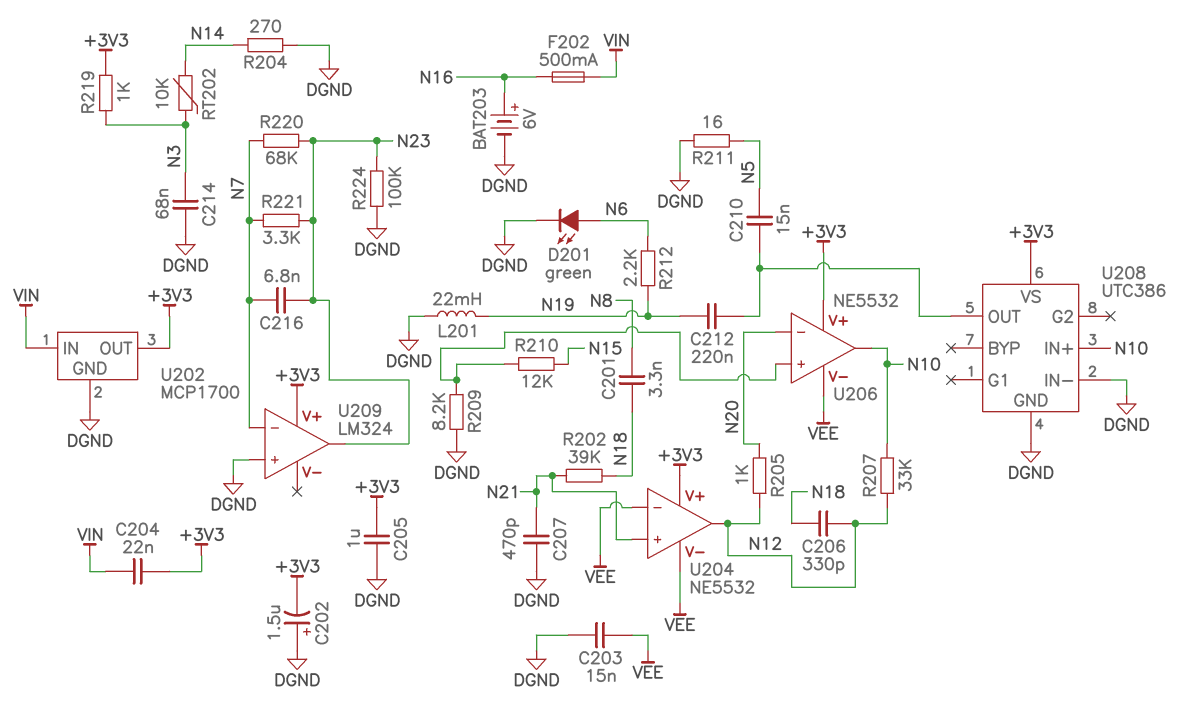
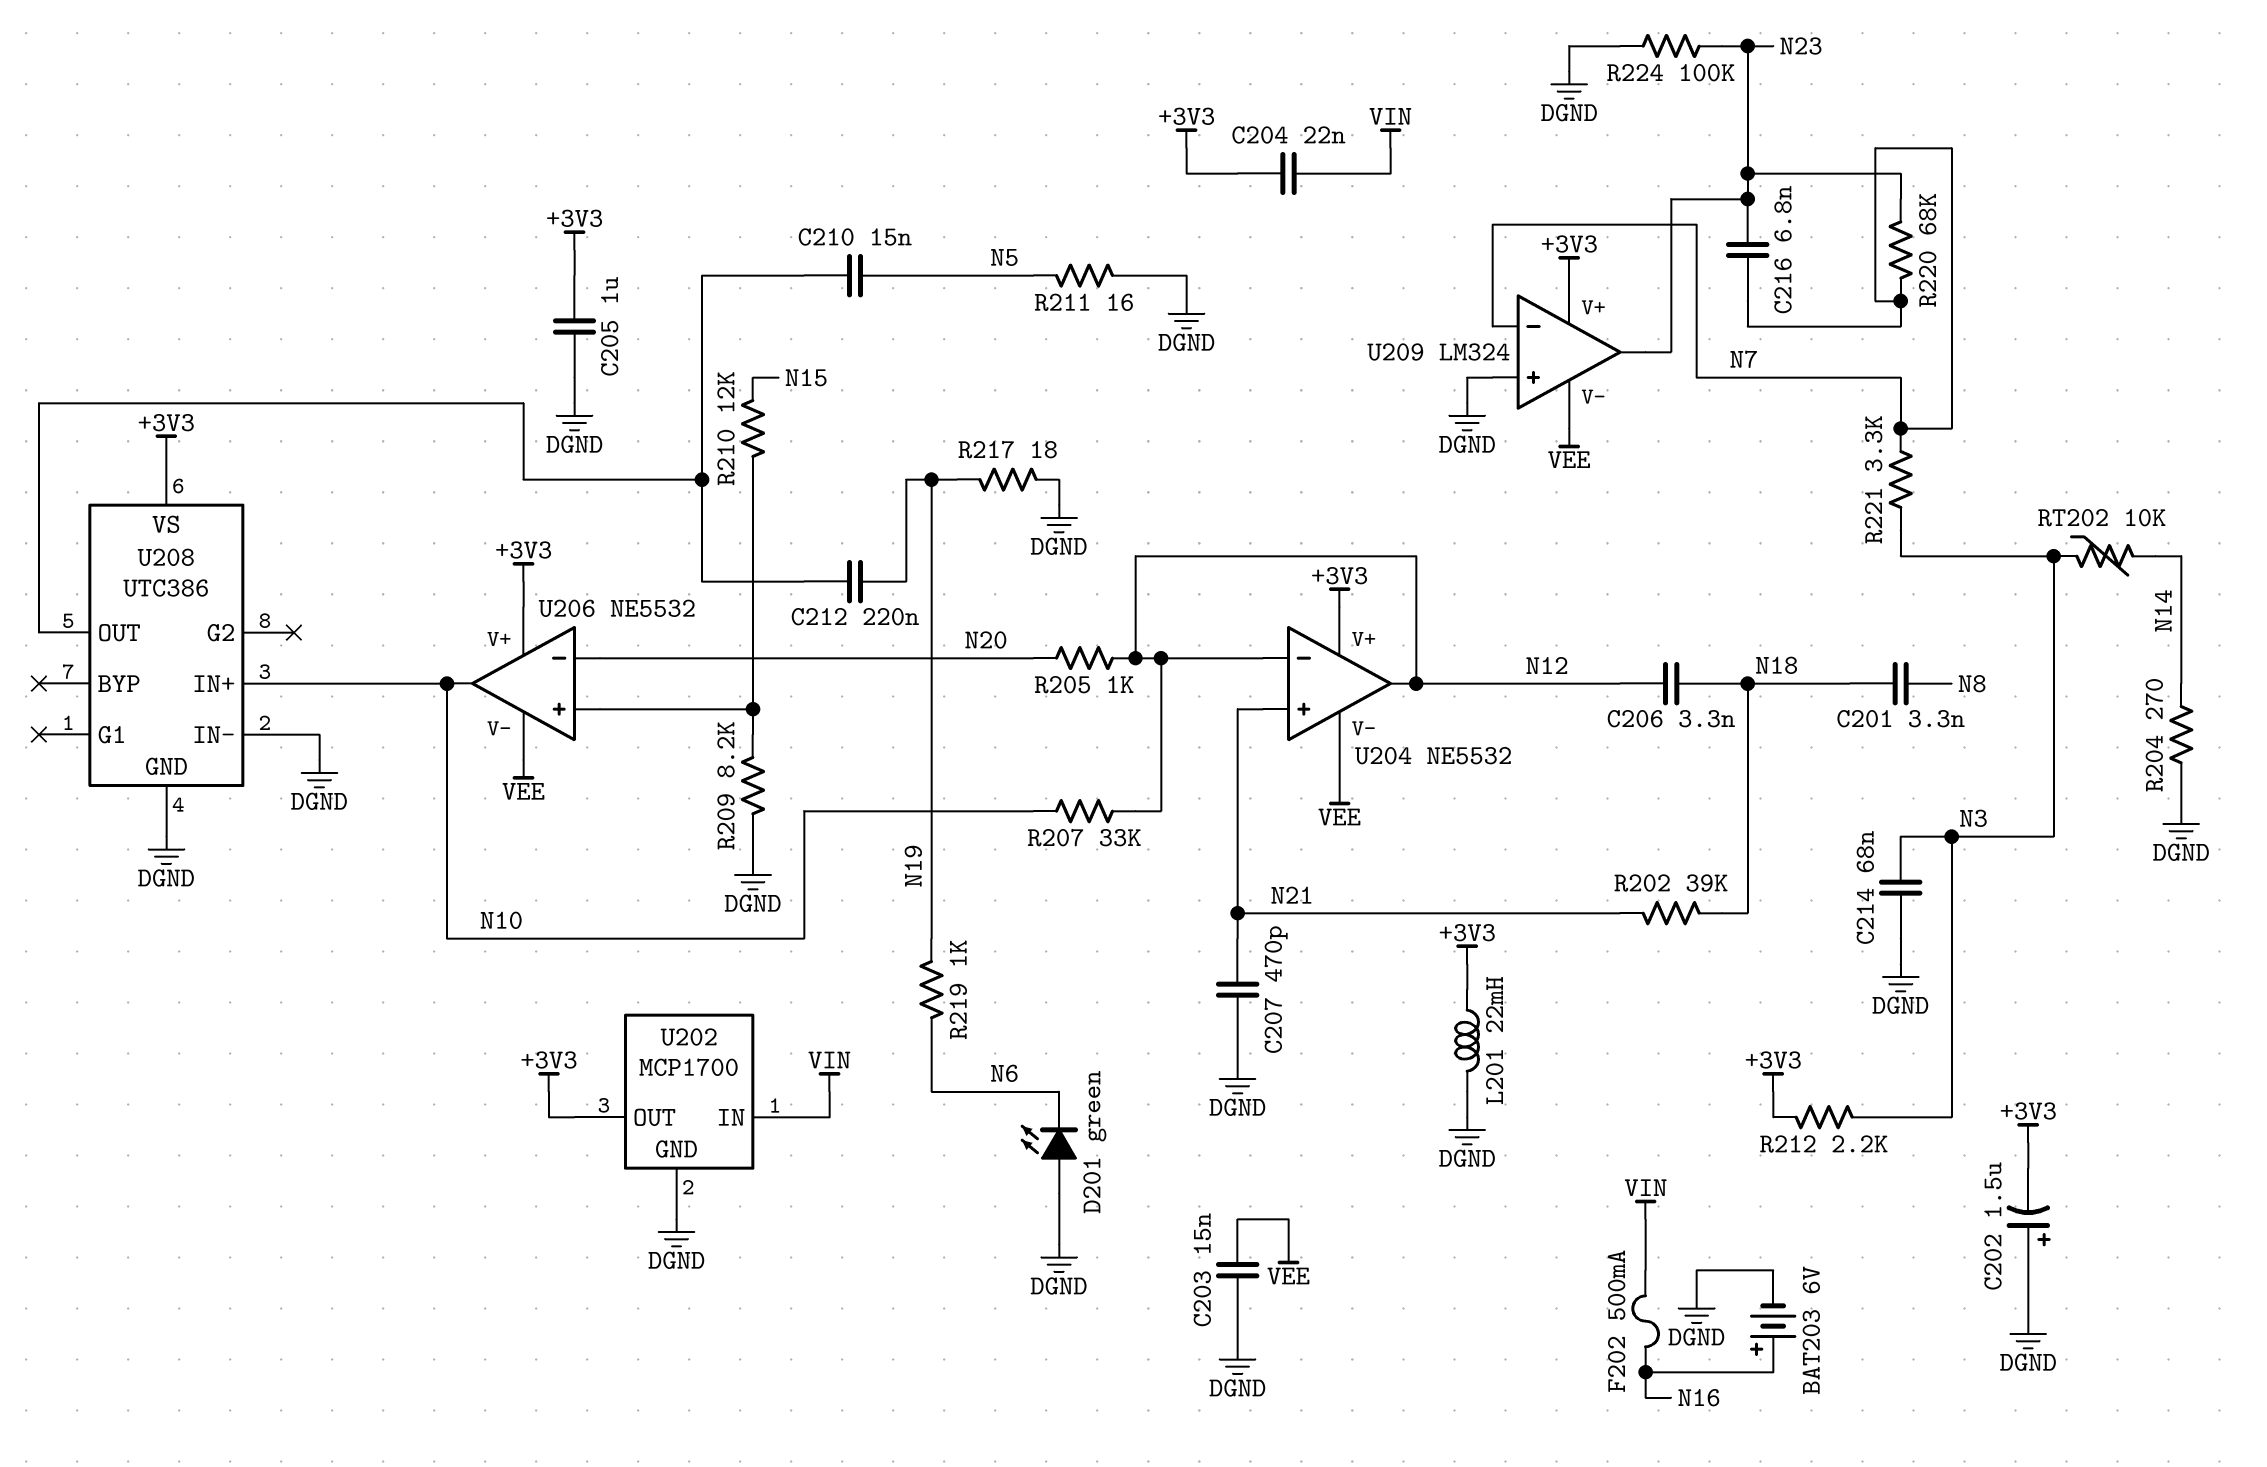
C206: 330pF (N12, N18) -> 3.3nF (N12, N18)
D201: LED green (A N6, K DGND) -> LED green (A DGND, K N6)
L201: 22mH (DGND, N19) -> 22mH (+3V3, DGND)
R212: 2.2k (N6, N19) -> 2.2k (+3V3, N3)
R217: none -> 18 (DGND, N19)
R219: 1k (+3V3, N3) -> 1k (N6, N19)
R221: 3.3k (N7, N23) -> 3.3k (N3, N7)
U204 pin in-: VEE -> N12
U209 pin V-: none -> VEE

